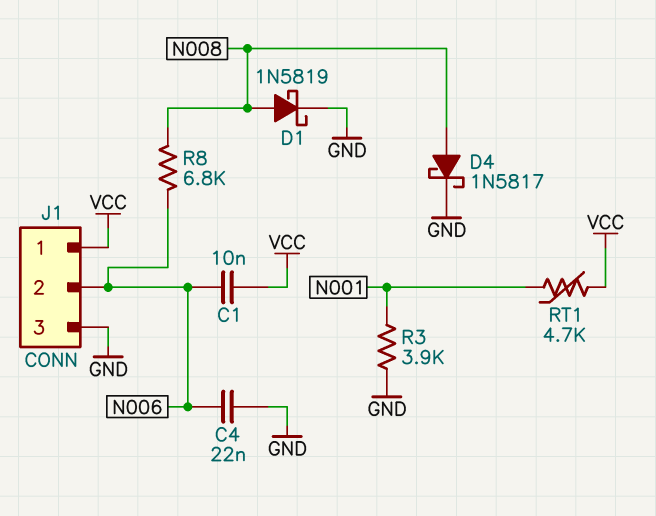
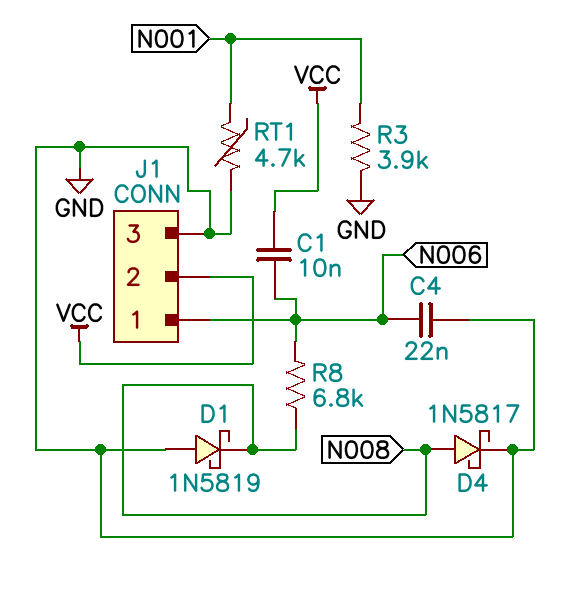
D1: schottky 1N5819 (A N008, K GND) -> schottky 1N5819 (A GND, K N008)
J1 pin 1: VCC -> N006
J1 pin 2: N006 -> VCC
RT1: 4.7k (N001, VCC) -> 4.7k (GND, N001)

